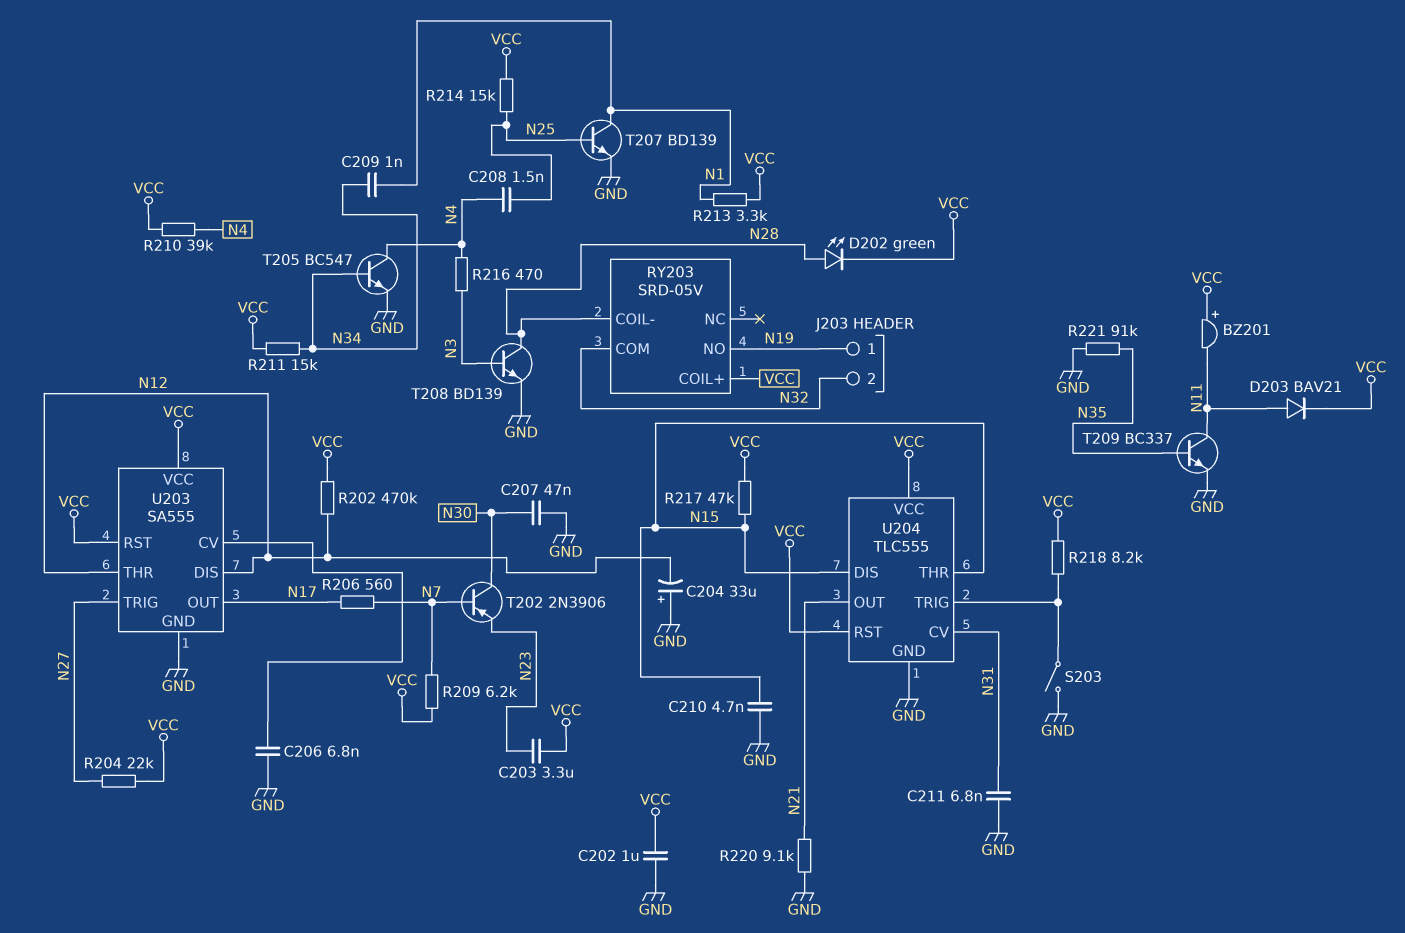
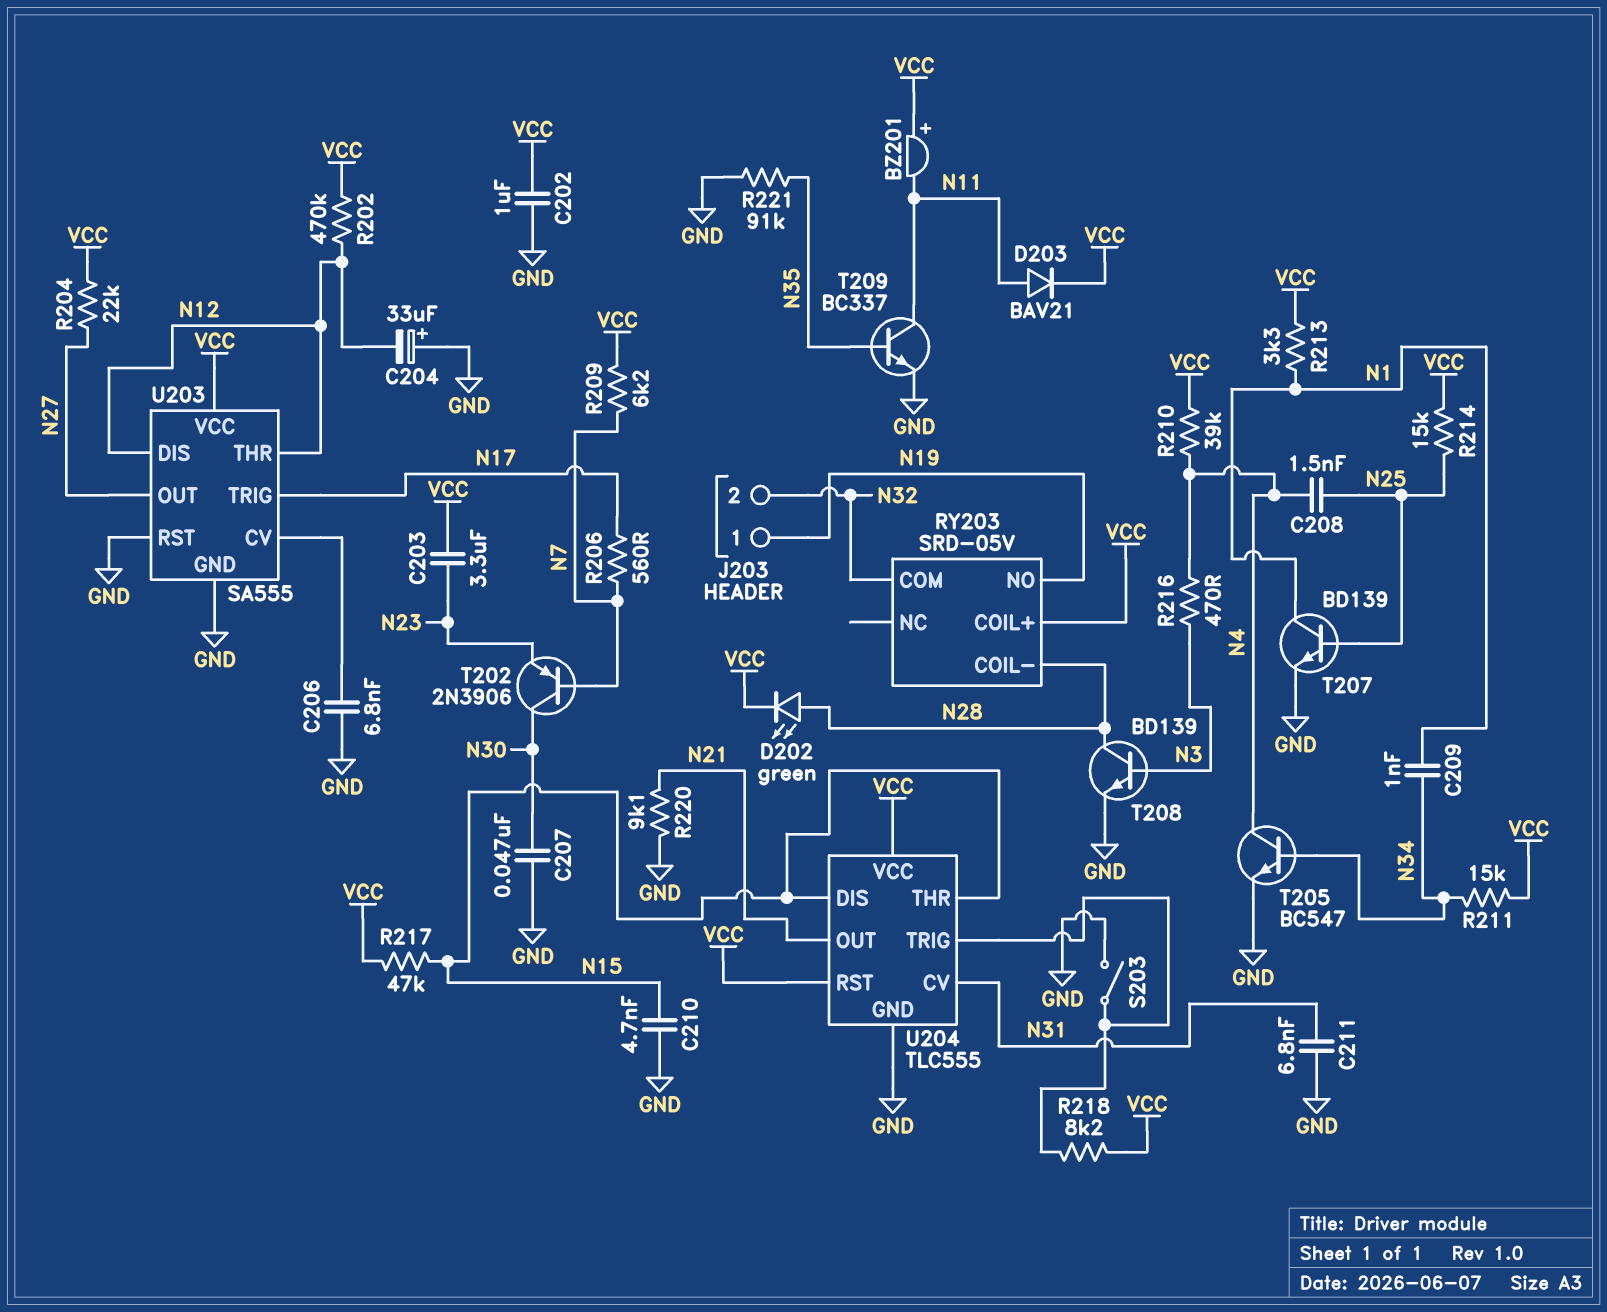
U203 pin OUT: N17 -> N27
U203 pin RST: VCC -> GND
U203 pin TRIG: N27 -> N17

